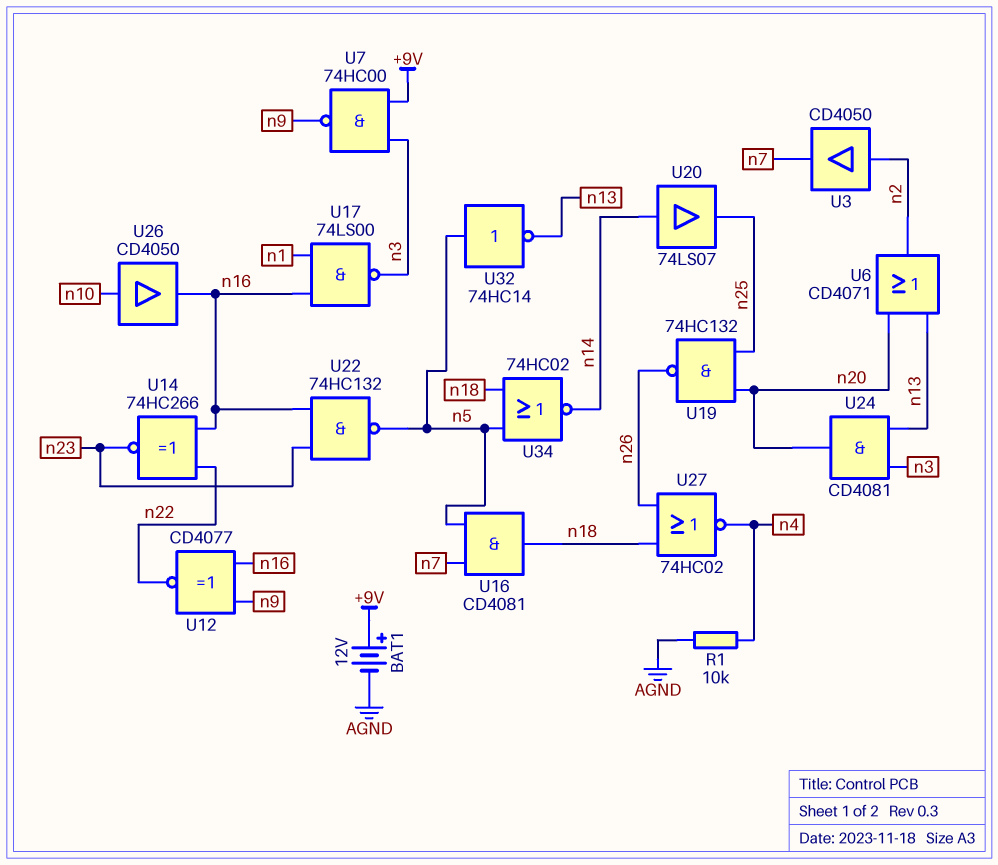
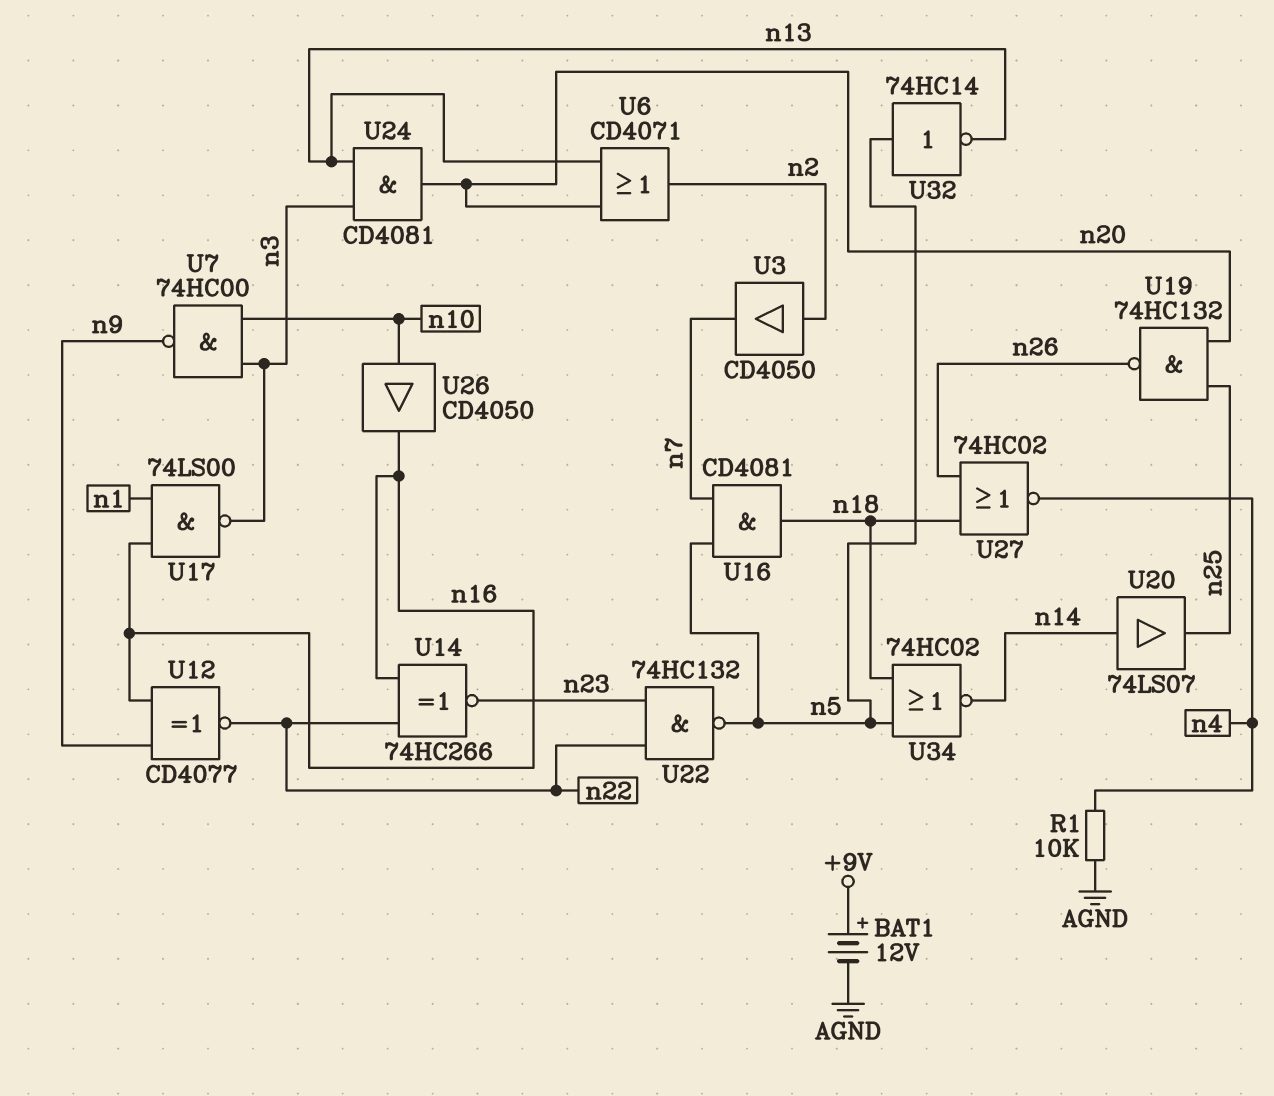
U7: NAND 74HC00 (in +9V, in n3, out n9) -> NAND 74HC00 (in n3, in n10, out n9)
U22: NAND 74HC132 (in n16, in n23, out n5) -> NAND 74HC132 (in n22, in n23, out n5)

